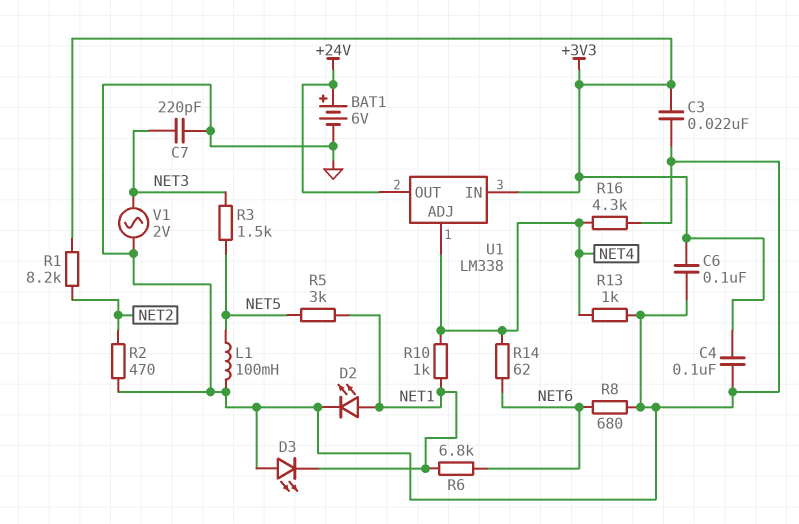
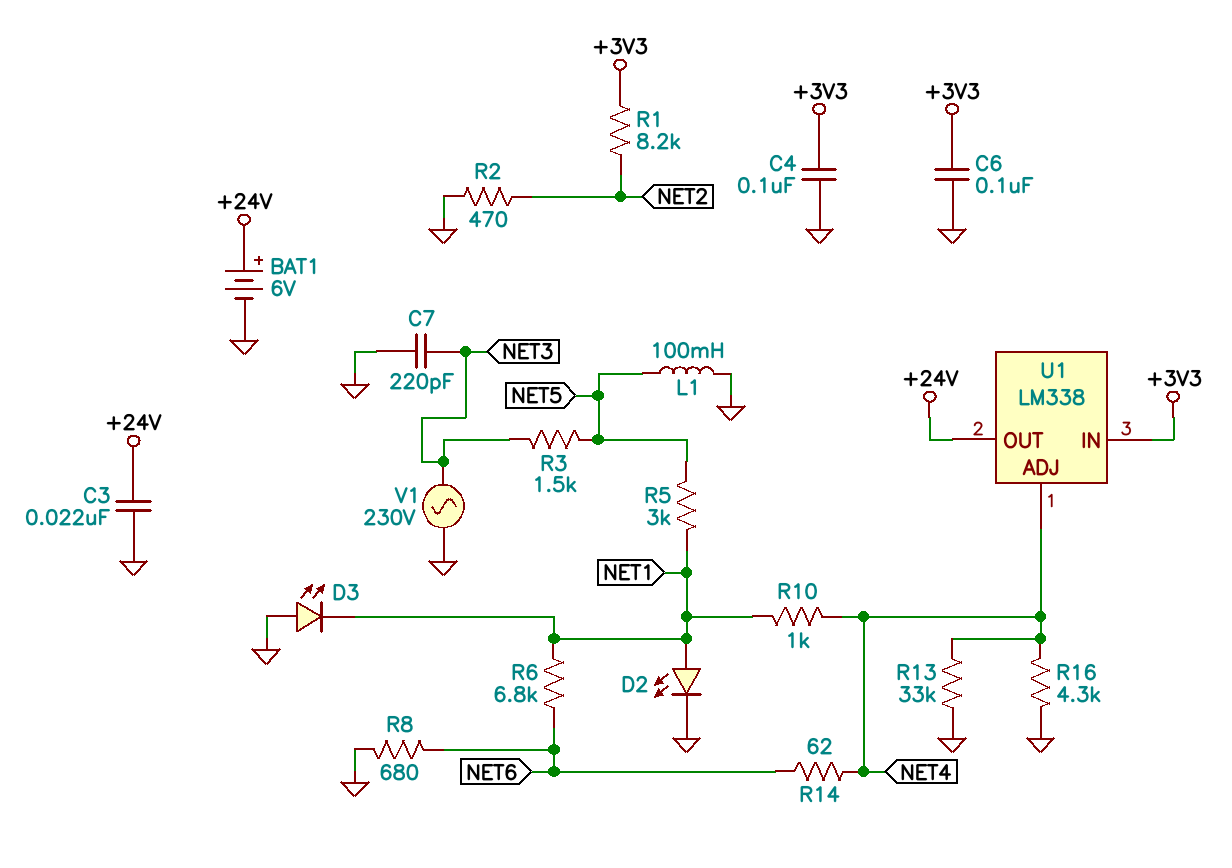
C3: 22nF (+3V3, GND) -> 22nF (+24V, GND)
R13: 1k (GND, NET4) -> 33k (GND, NET4)
V1: AC 2V (GND, NET3) -> AC 230V (GND, NET3)

